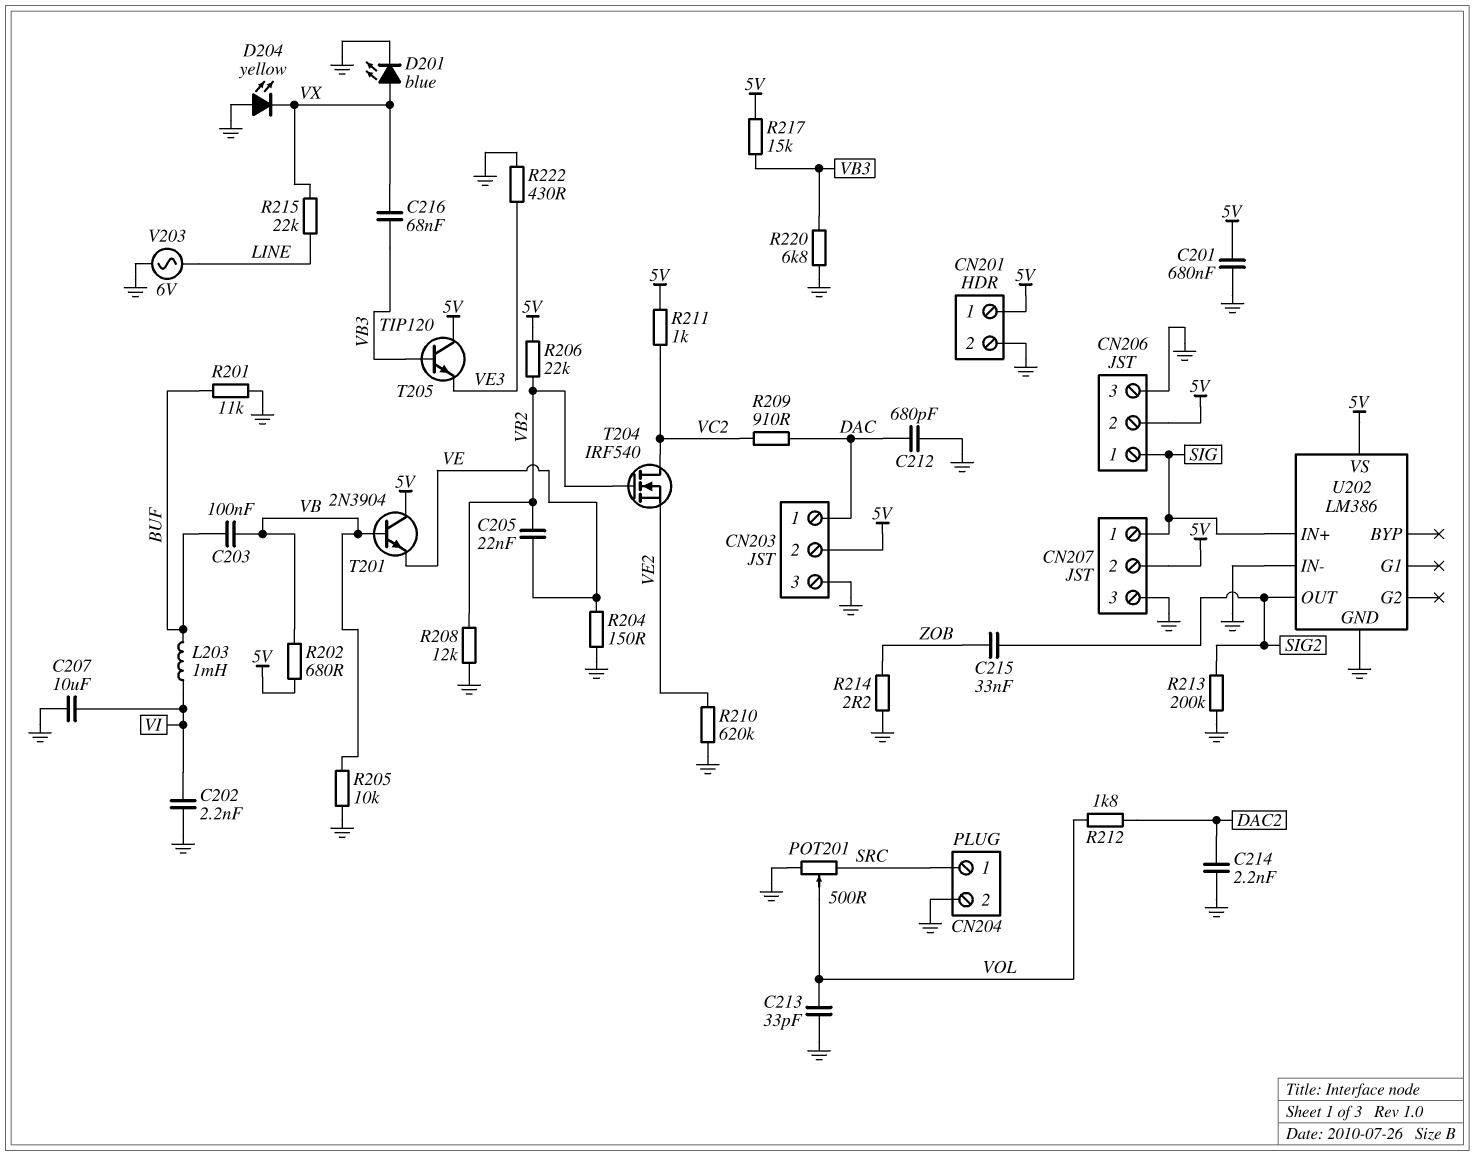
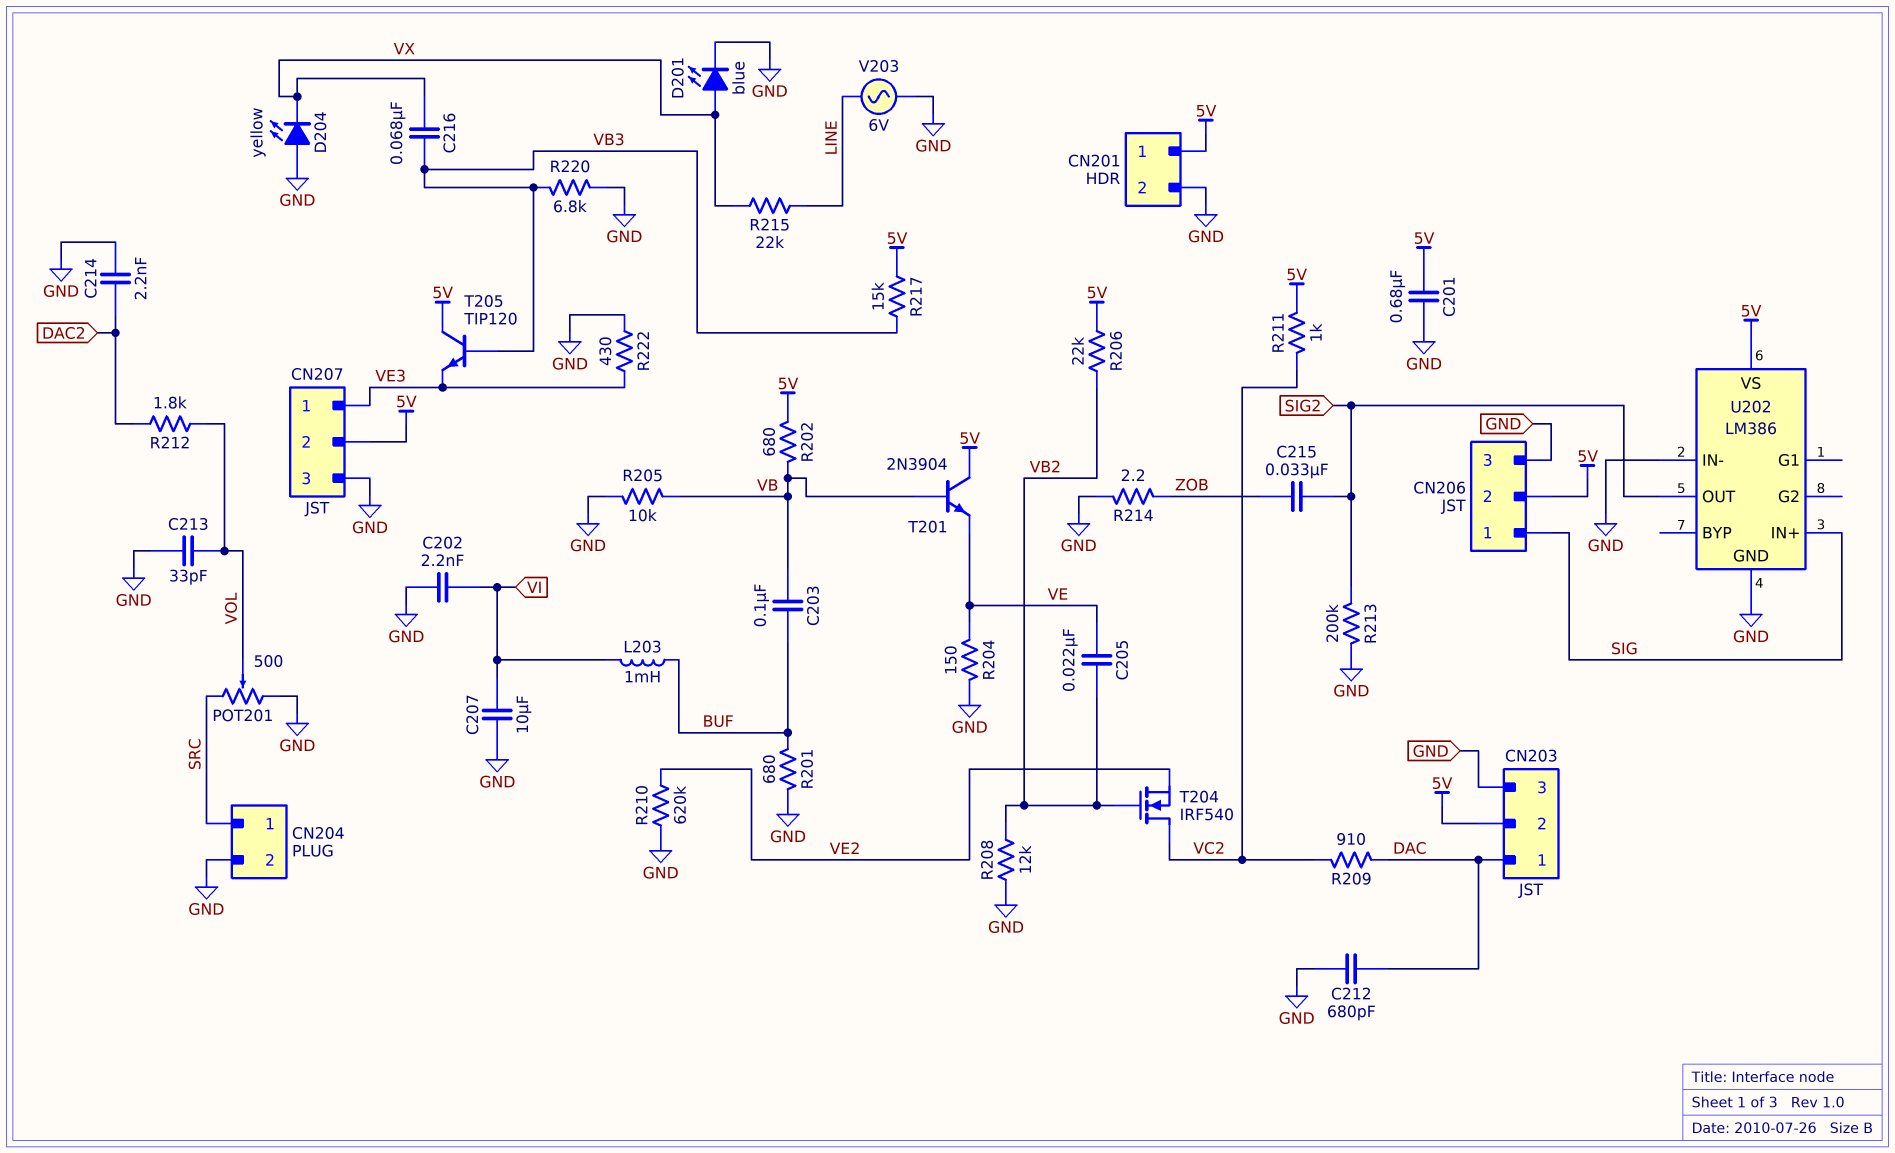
CN207 pin 1: SIG -> VE3
R201: 11k (BUF, GND) -> 680 (BUF, GND)

